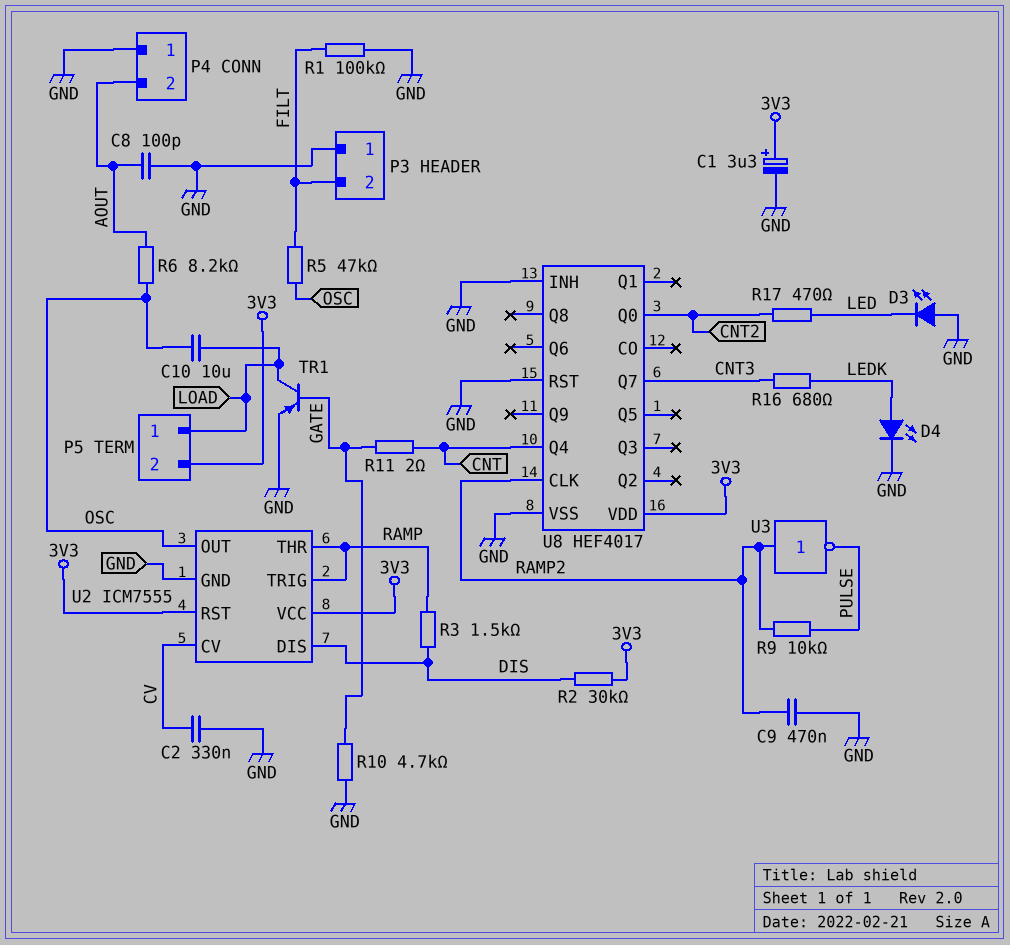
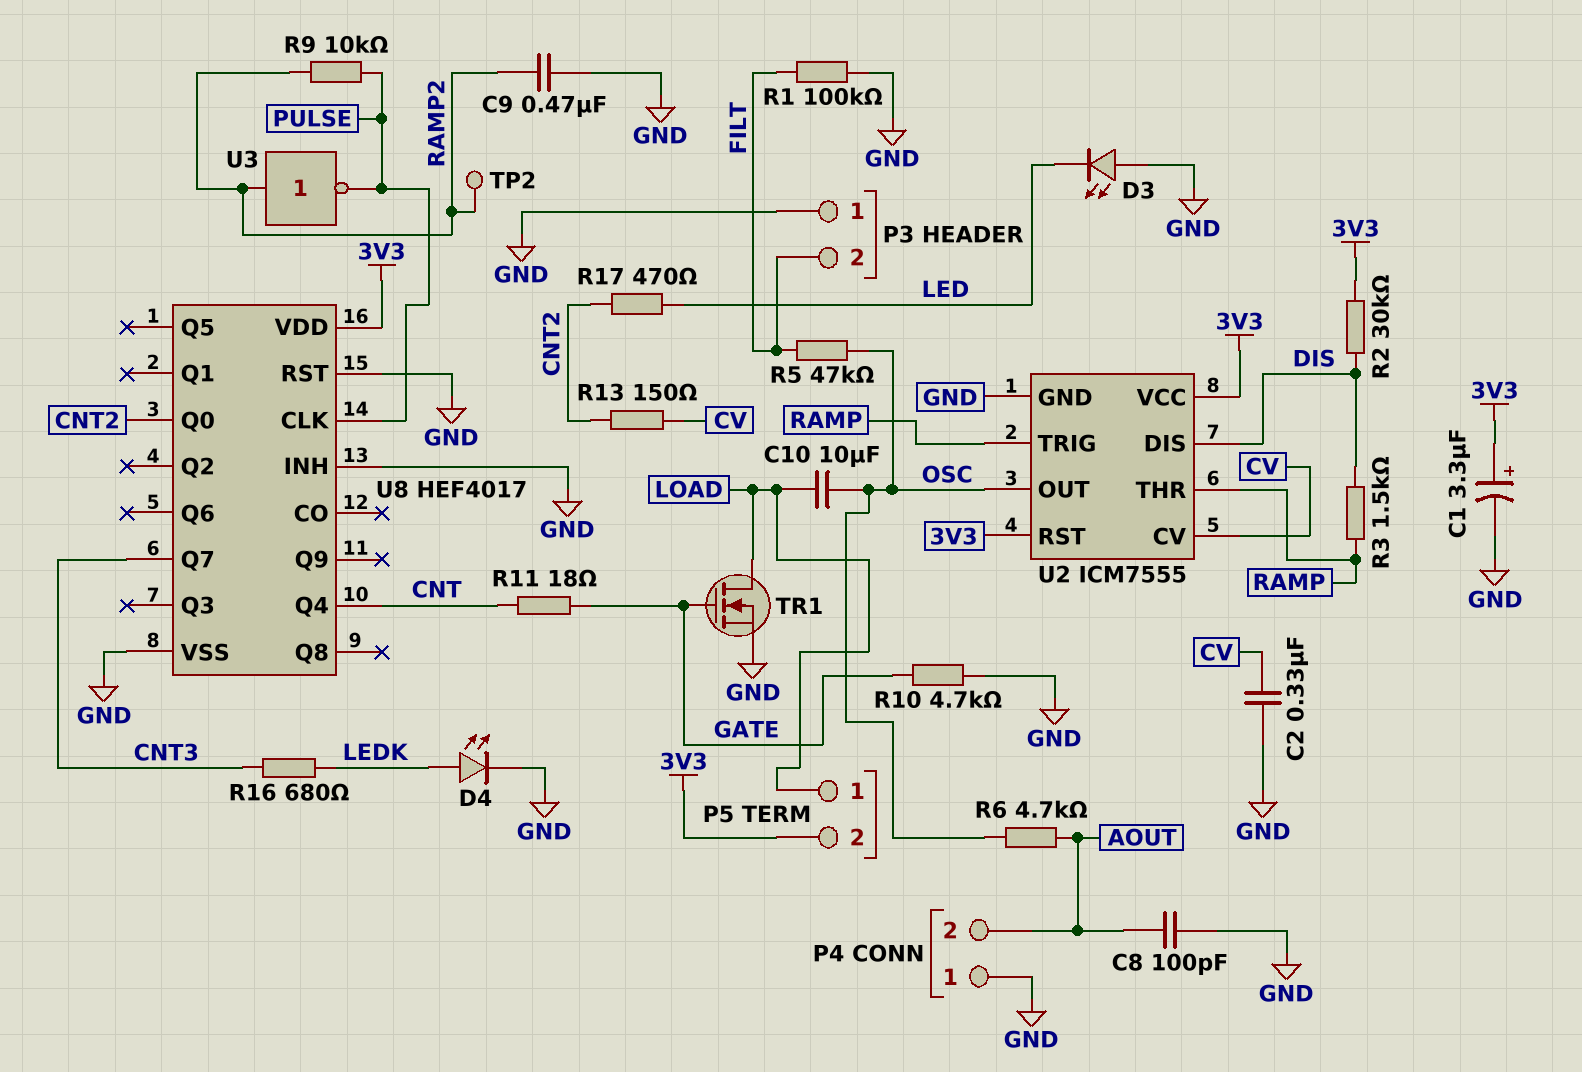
R6: 8.2k (AOUT, OSC) -> 4.7k (AOUT, OSC)
R11: 2 (CNT, GATE) -> 18 (CNT, GATE)
R13: none -> 150 (CNT2, CV)
TP2: none -> test point (RAMP2)
TR1: PNP (B GATE, C LOAD, E GND) -> NMOS (G GATE, D LOAD, S GND)
U8 pin CLK: RAMP2 -> PULSE

